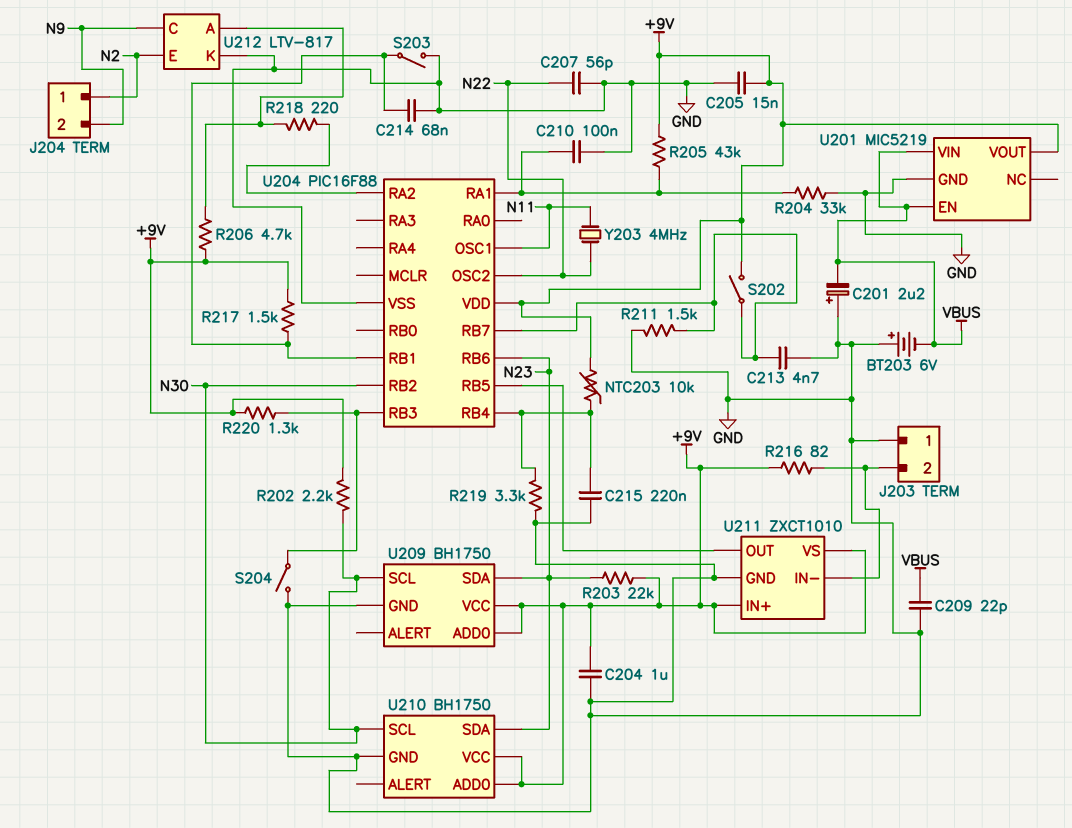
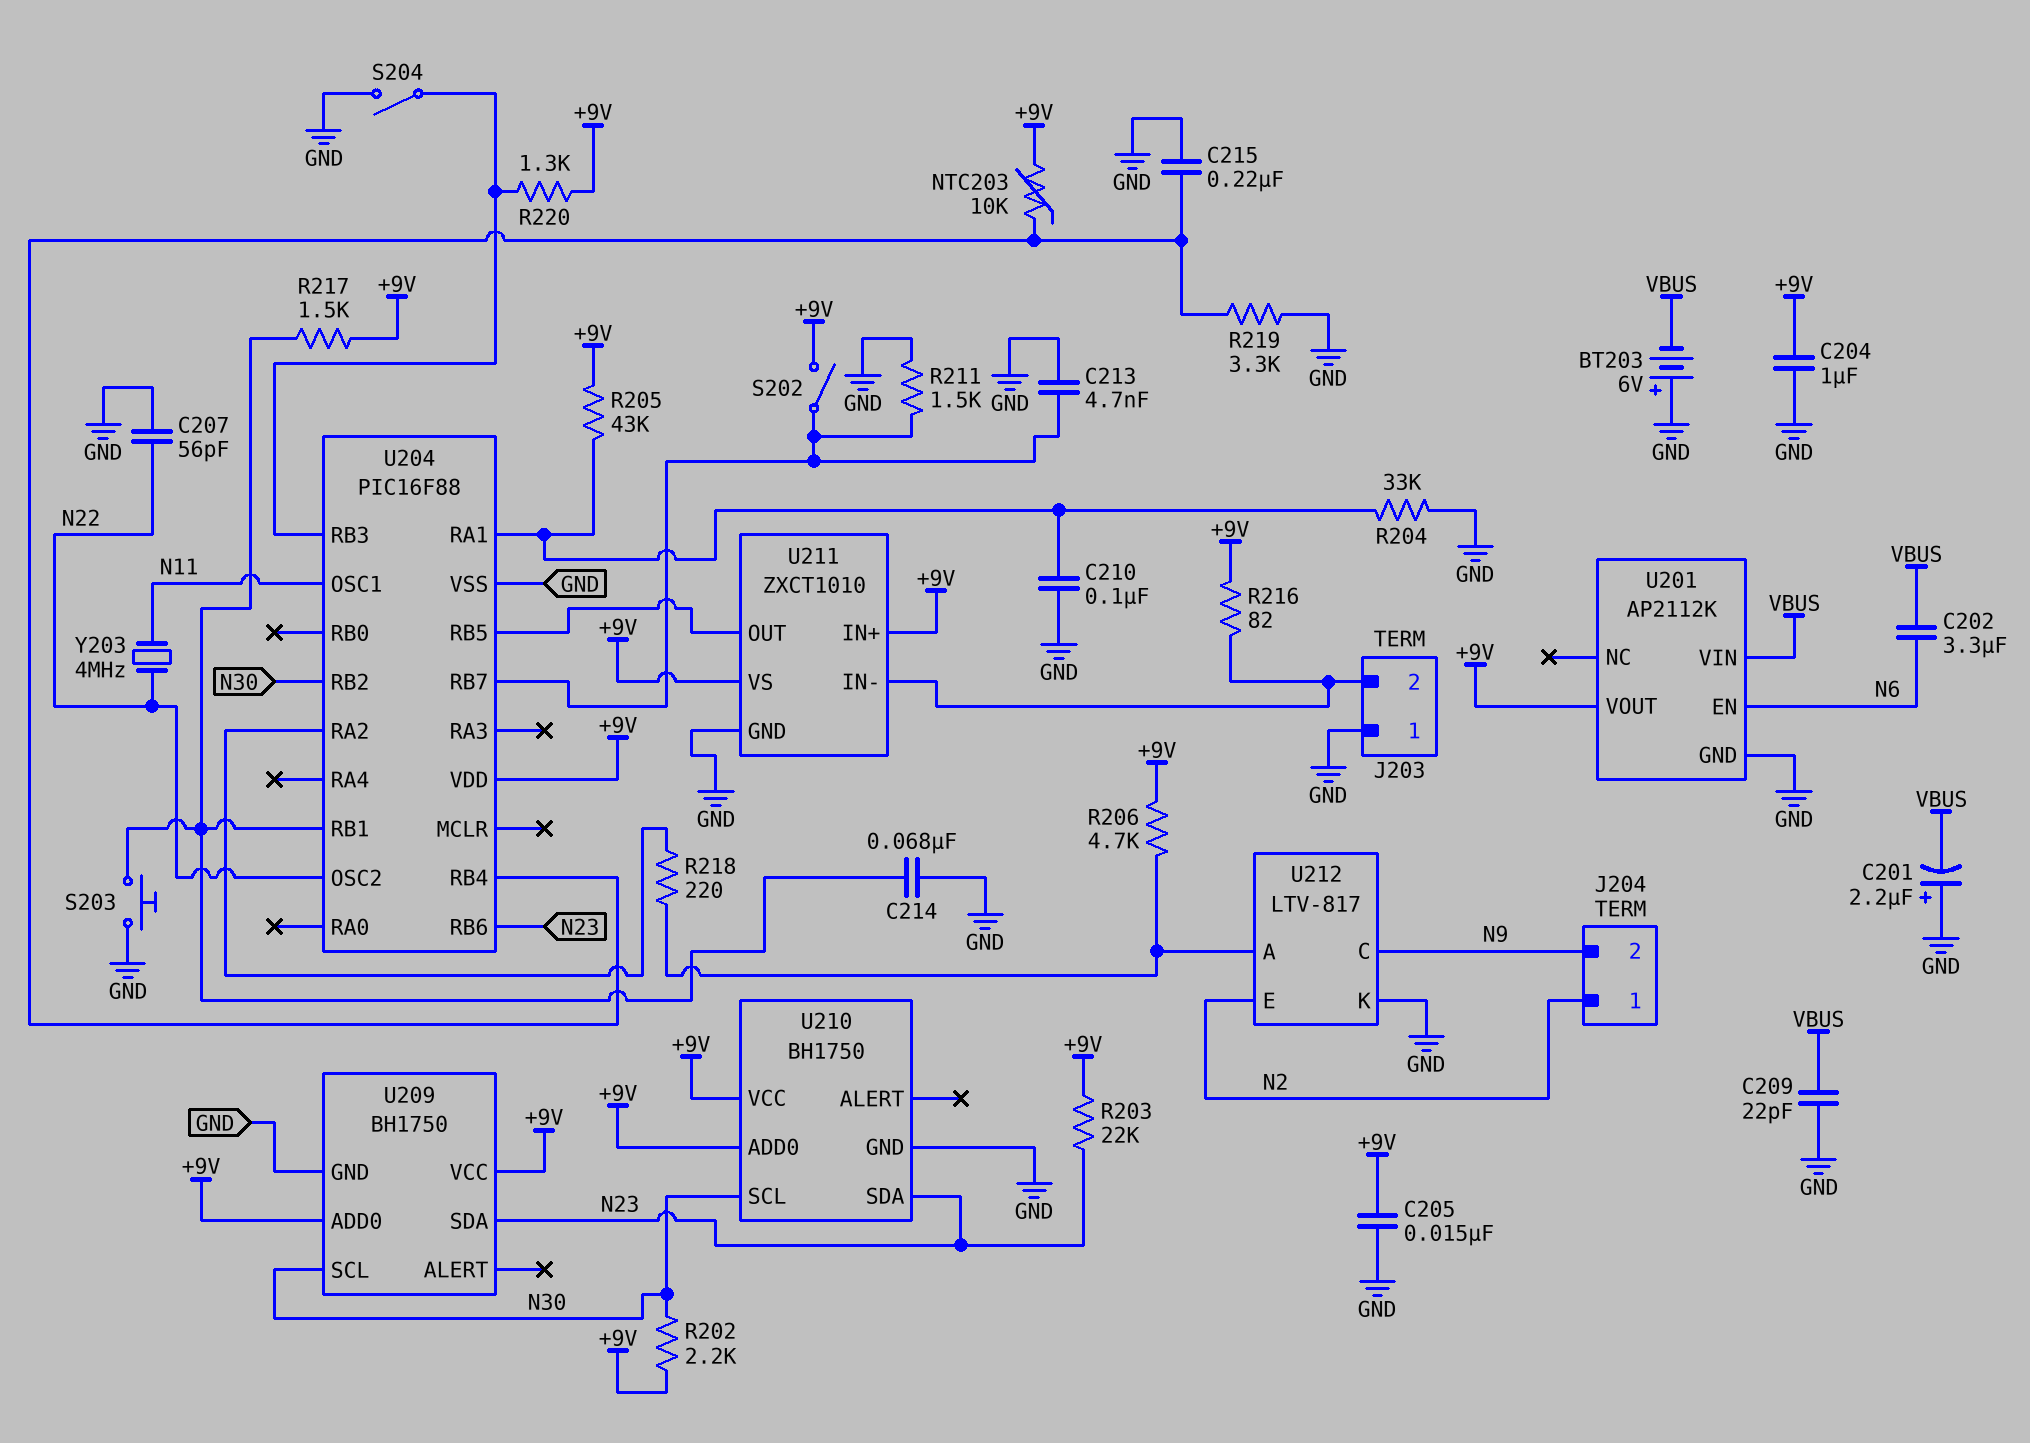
C202: none -> 3.3uF (N6, VBUS)
S203: switch (GND, U204/RB1) -> button (GND, U204/RB1)
U201: MIC5219 -> AP2112K
U201 pin EN: VBUS -> N6

